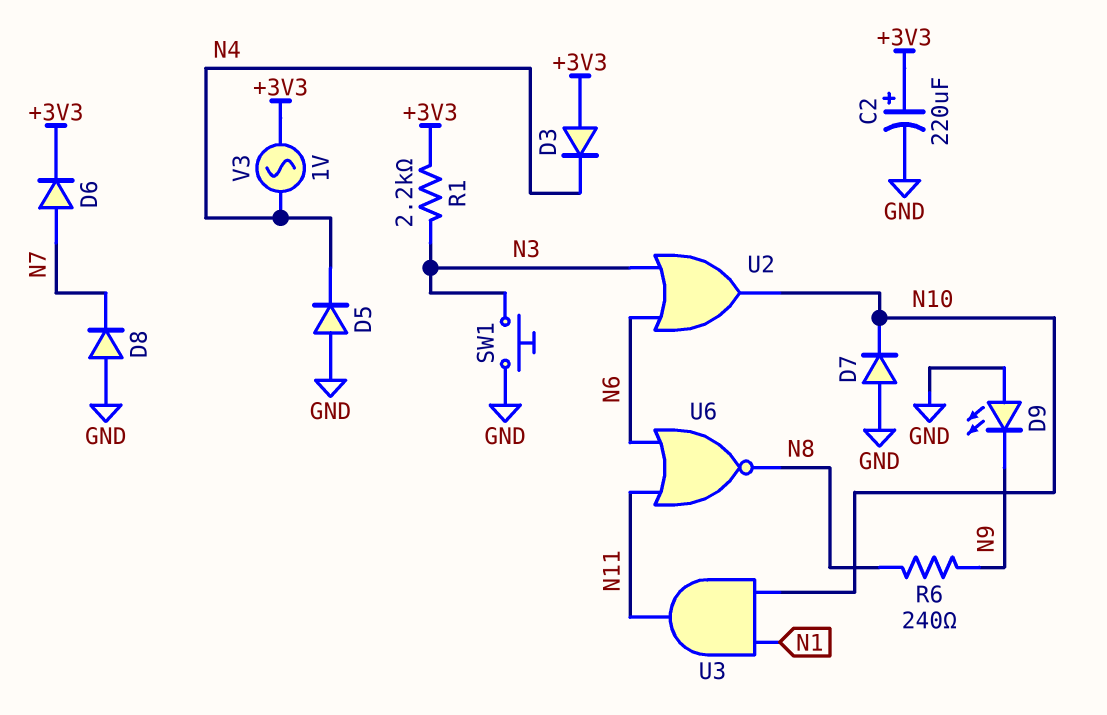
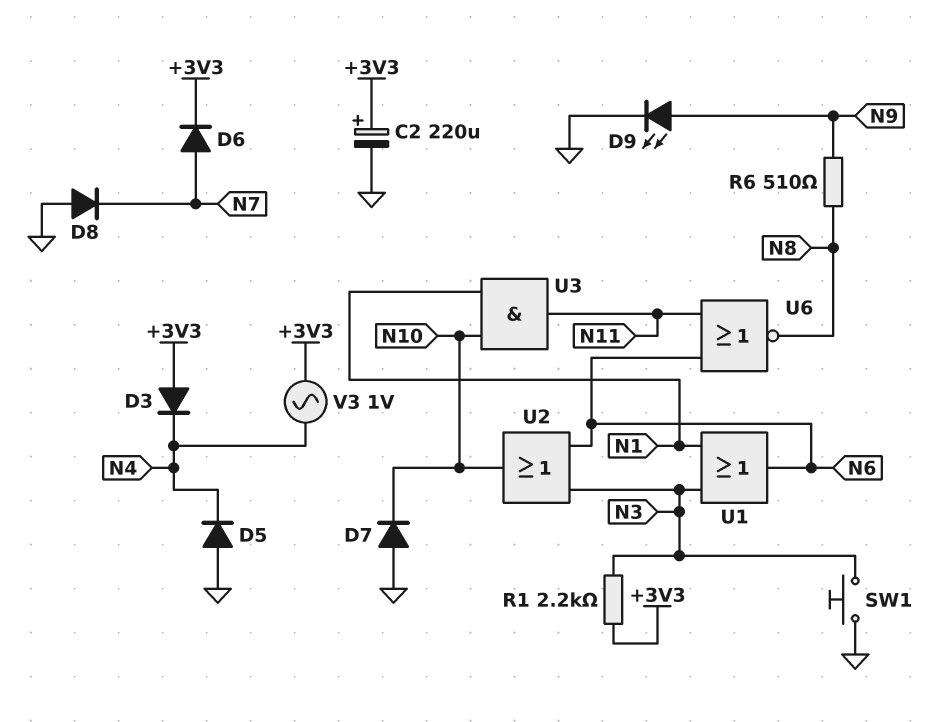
D9: LED (A GND, K N9) -> LED (A N9, K GND)
R6: 240 (N8, N9) -> 510 (N8, N9)
U1: none -> OR (in N1, in N3, out N6)

